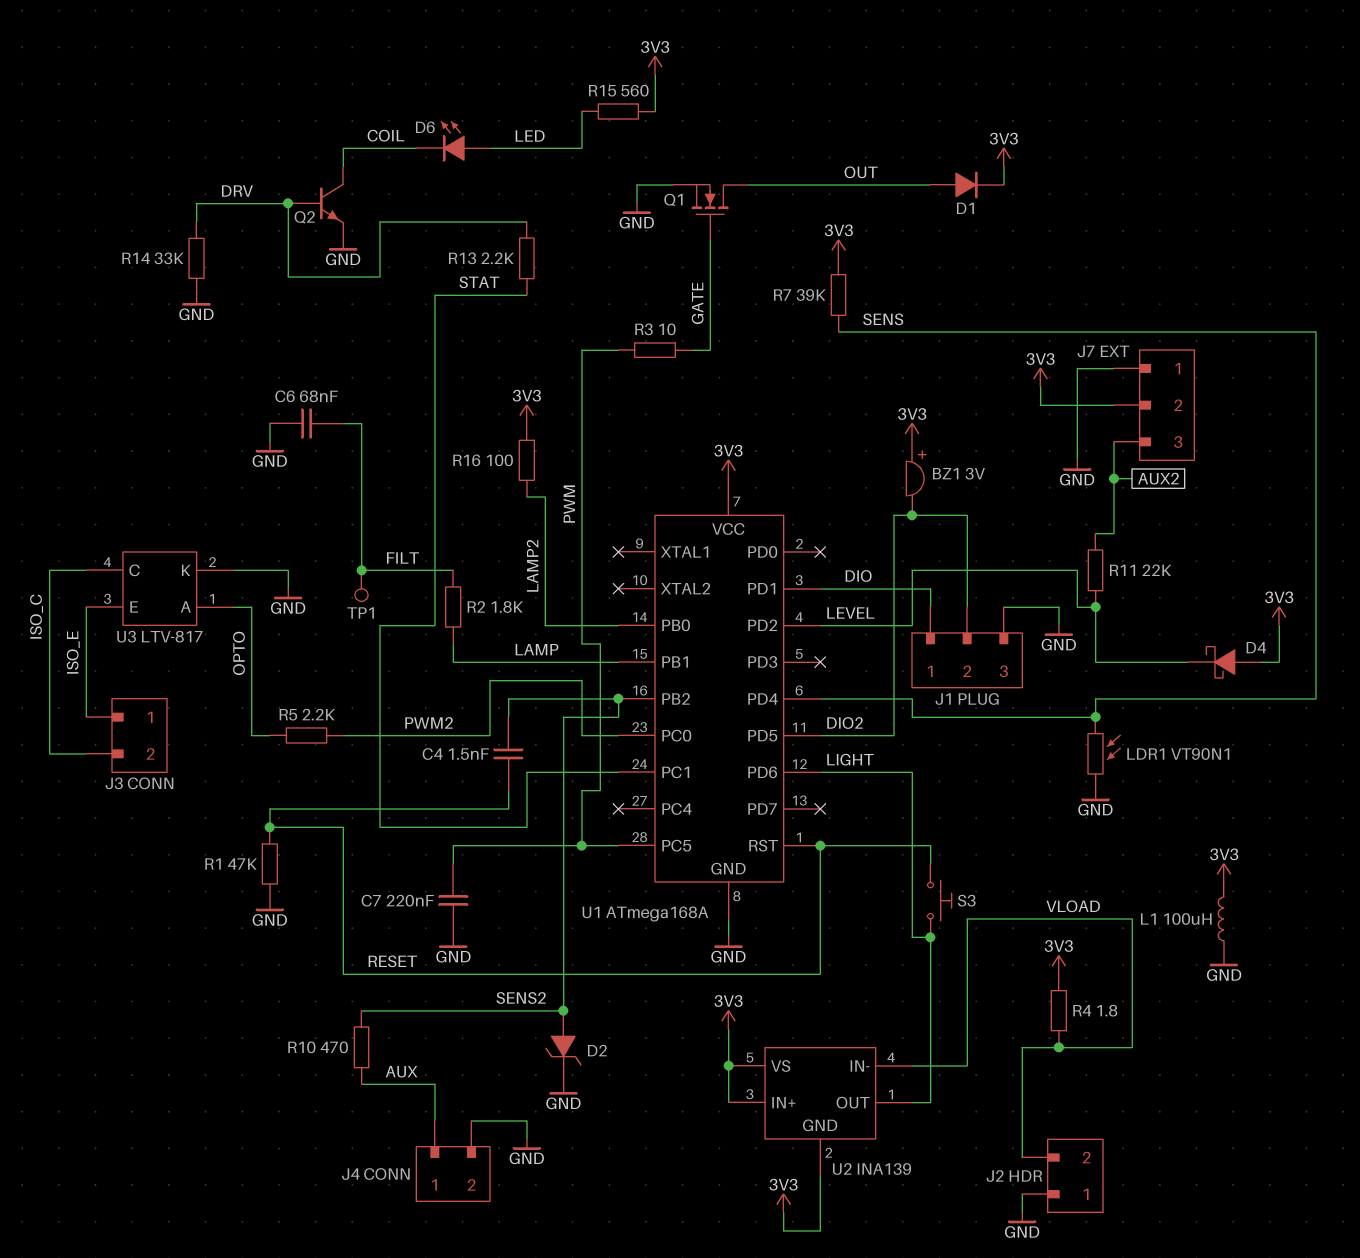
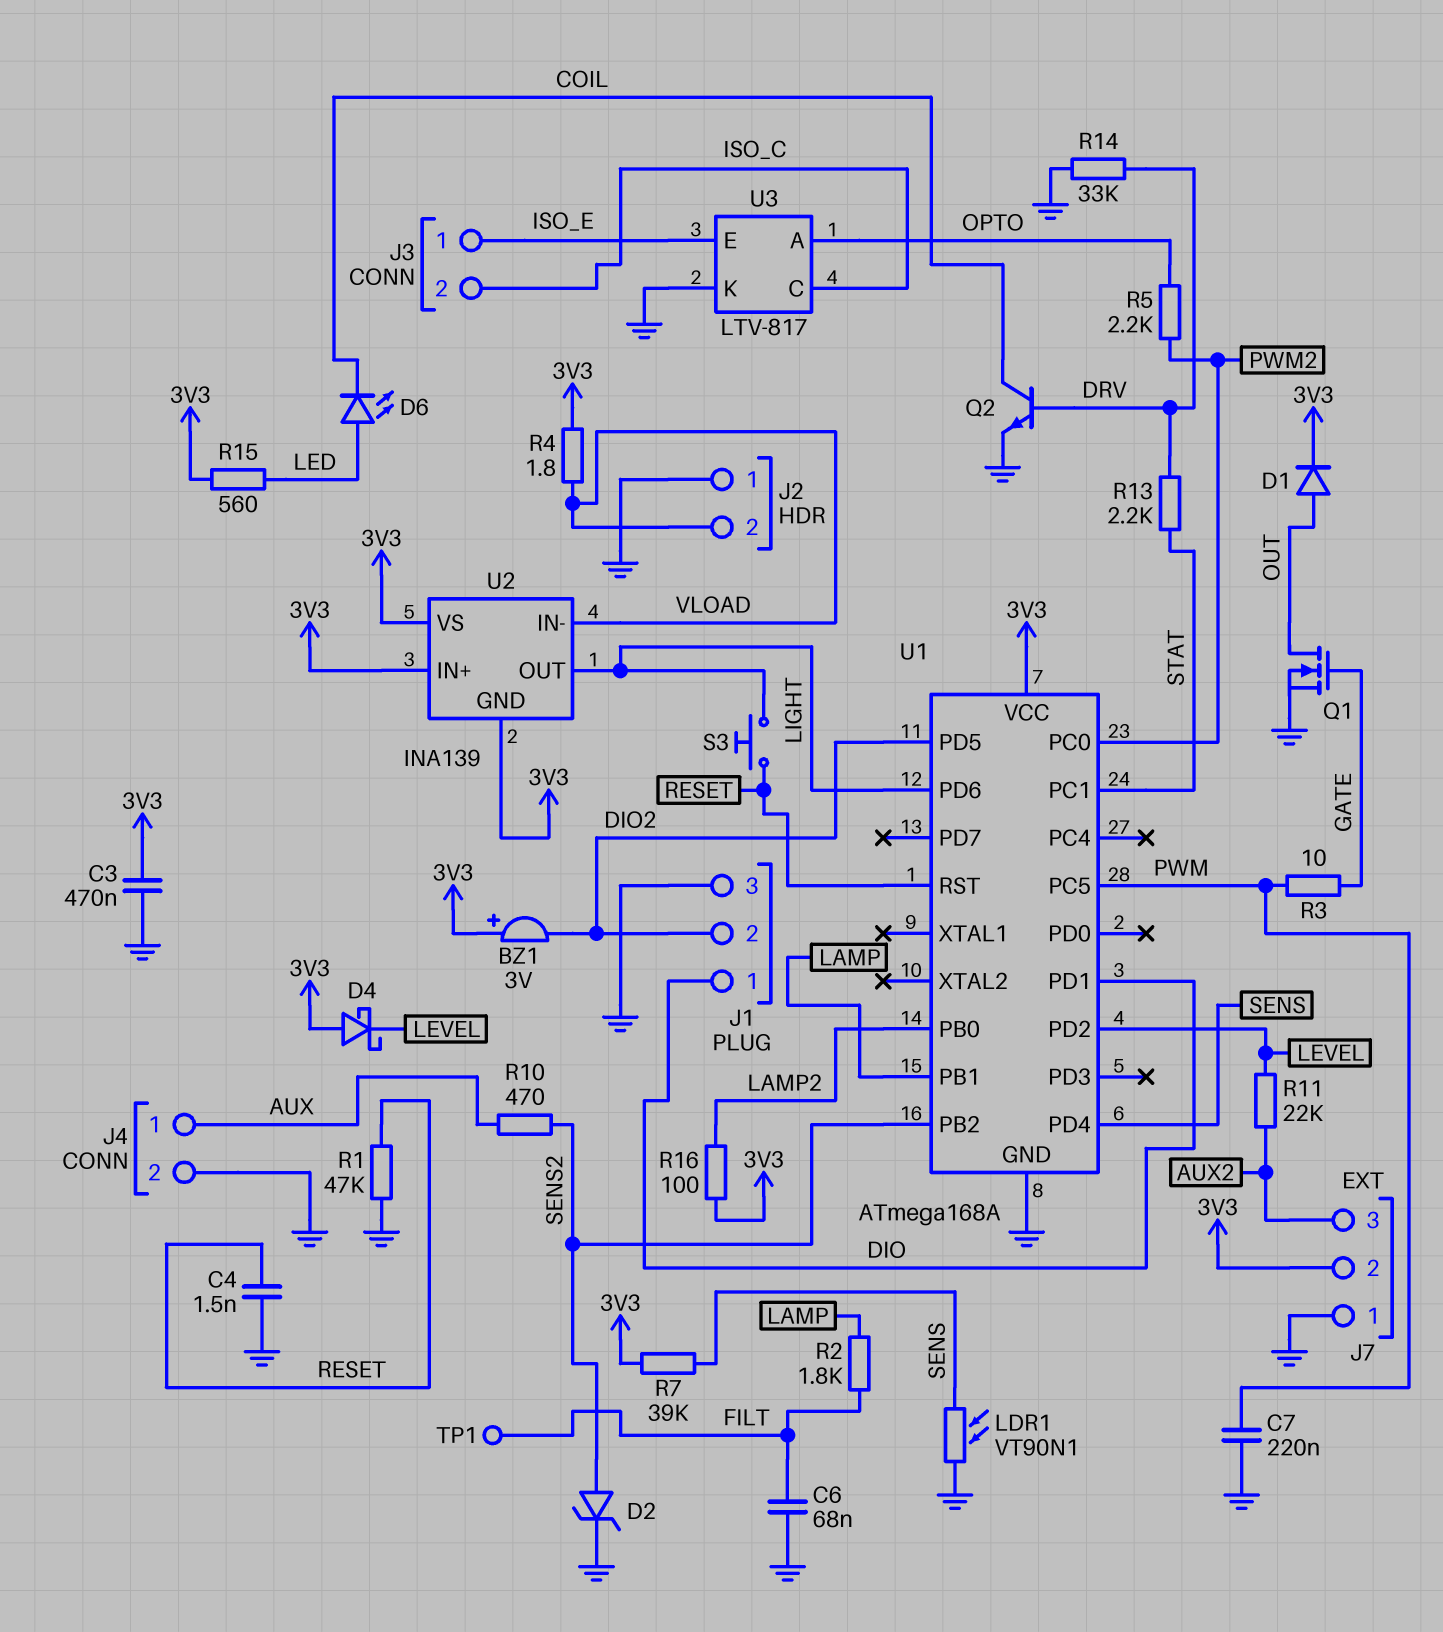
C3: none -> 470nF (3V3, GND)
C4: 1.5nF (RESET, SENS2) -> 1.5nF (GND, RESET)
L1: 100uH (3V3, GND) -> none

